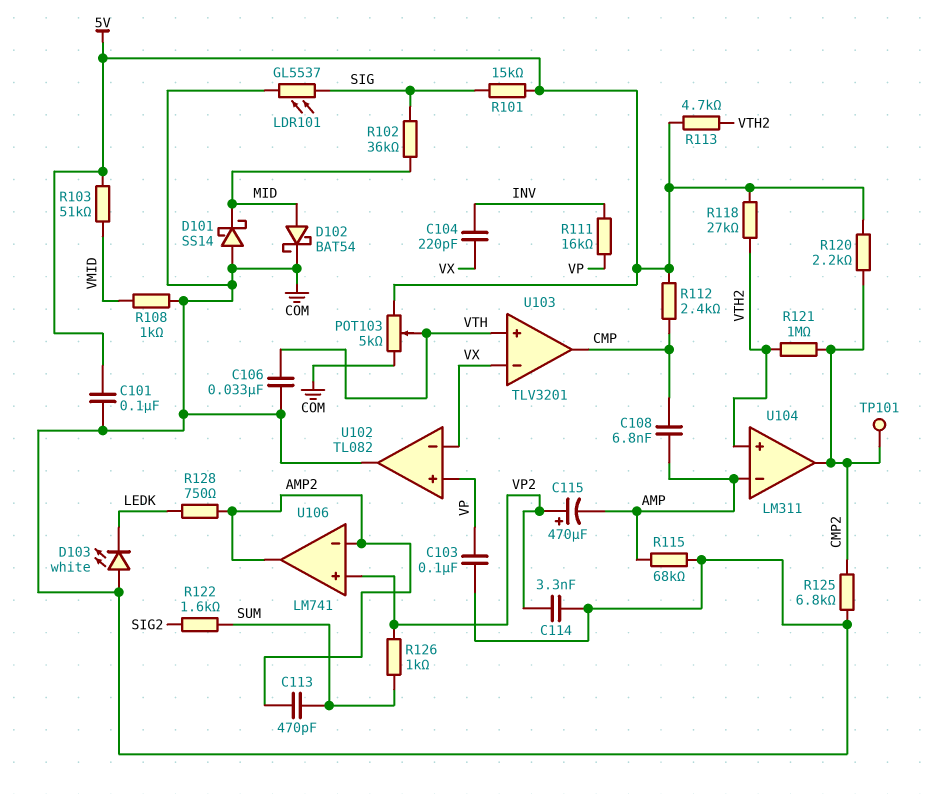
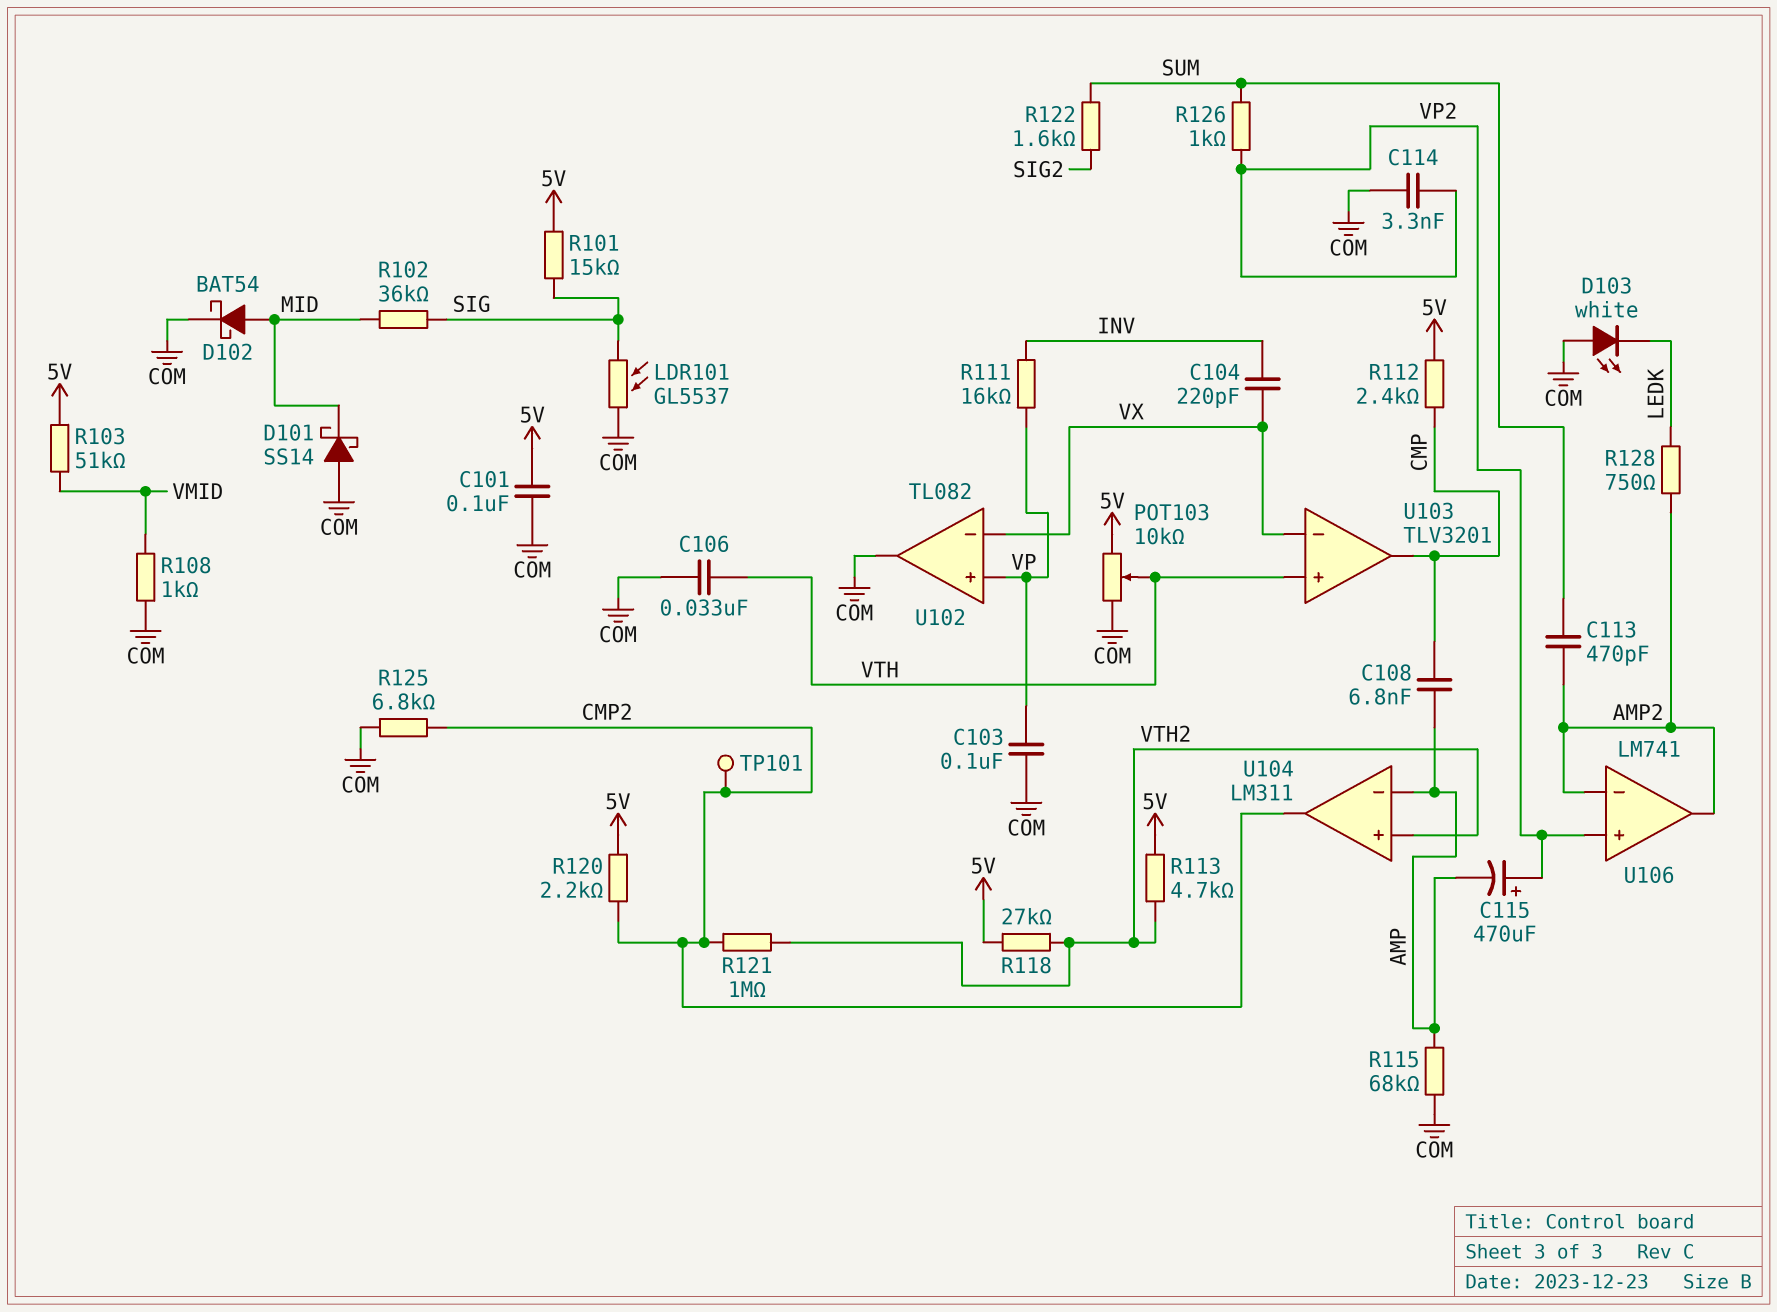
POT103: 5k (5V, COM, wiper VTH) -> 10k (5V, COM, wiper VTH)

